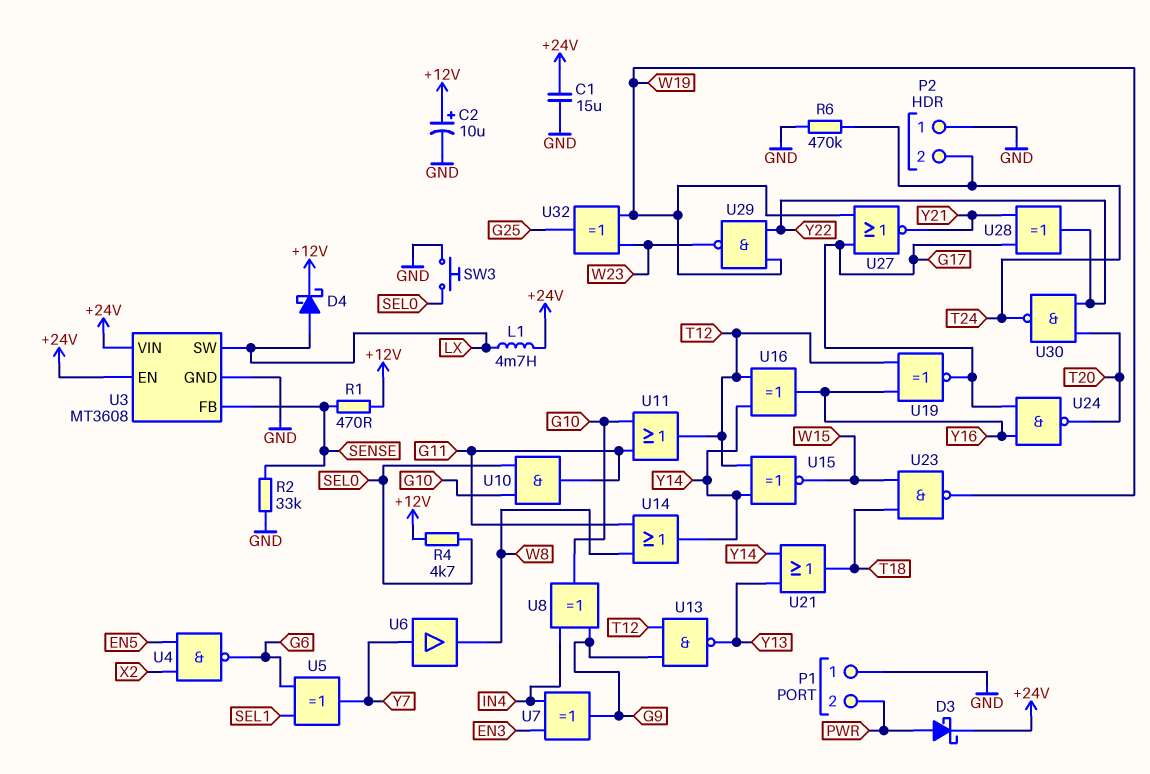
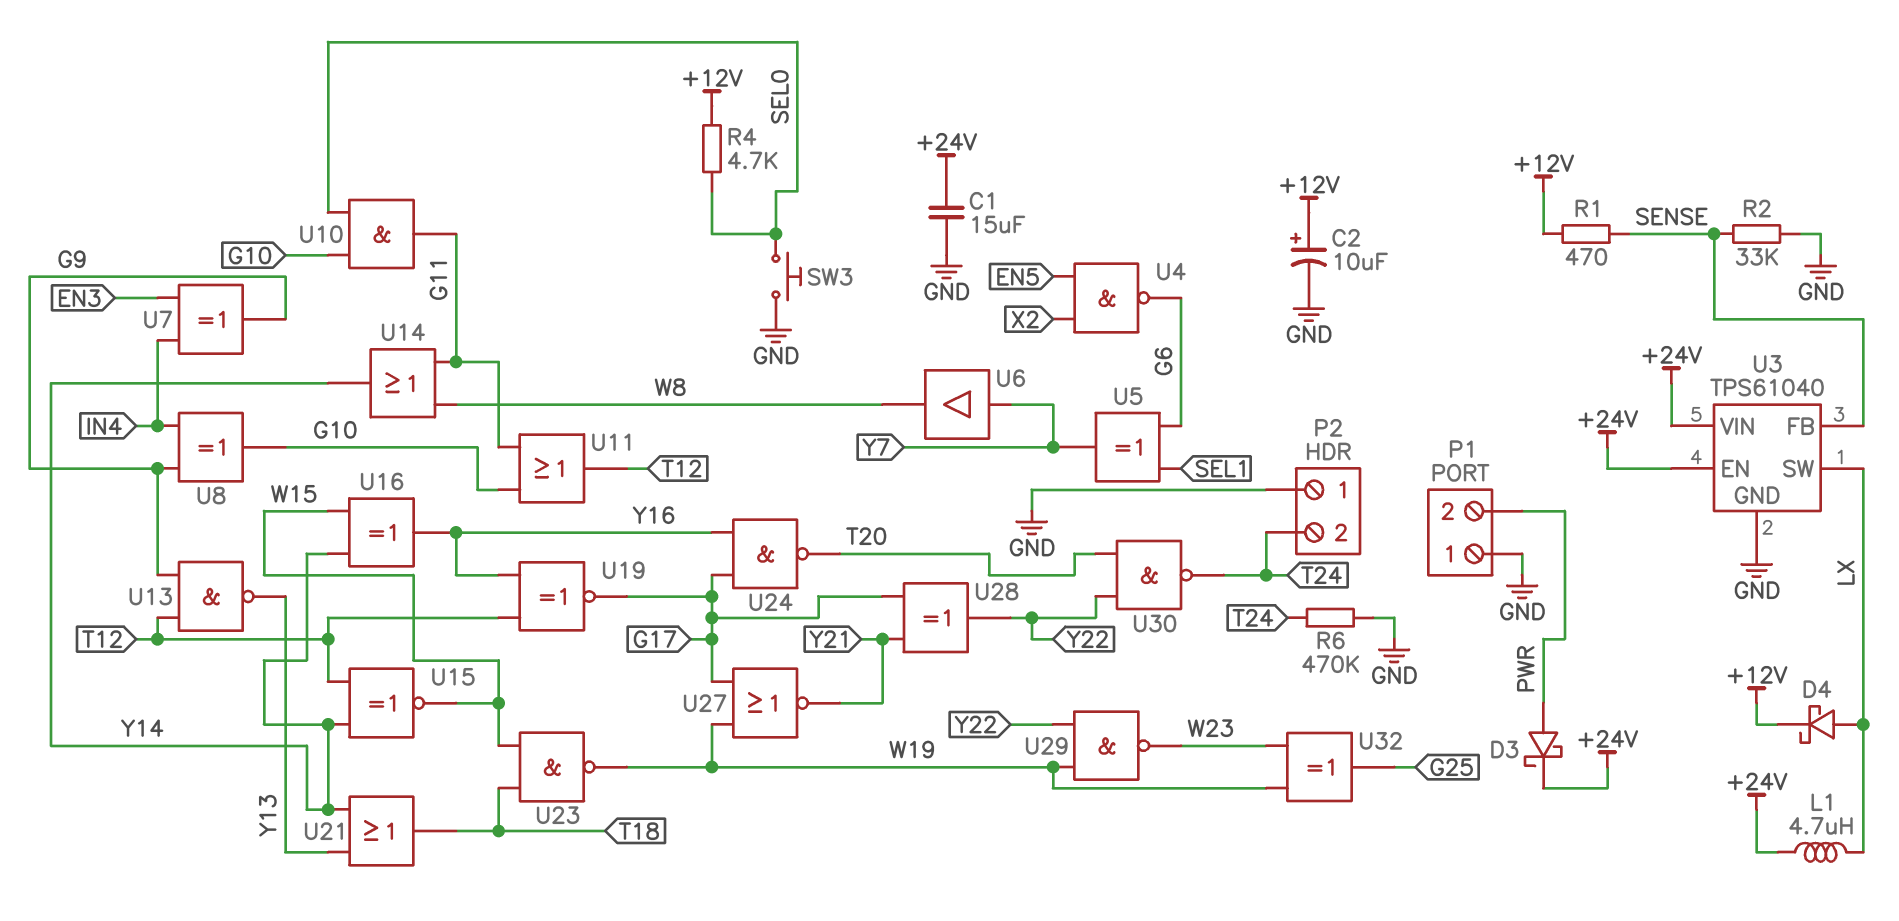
L1: 4.7mH (+24V, LX) -> 4.7uH (+24V, LX)
U3: MT3608 -> TPS61040
U16: XOR (in T12, in Y14, out Y16) -> XOR (in W15, in Y14, out Y16)

